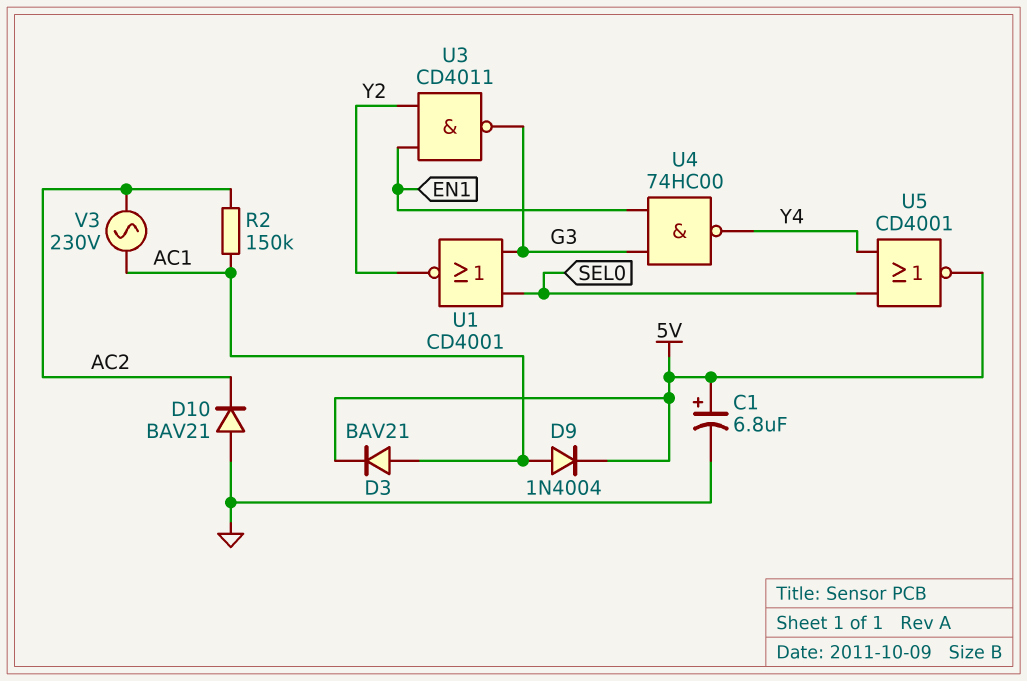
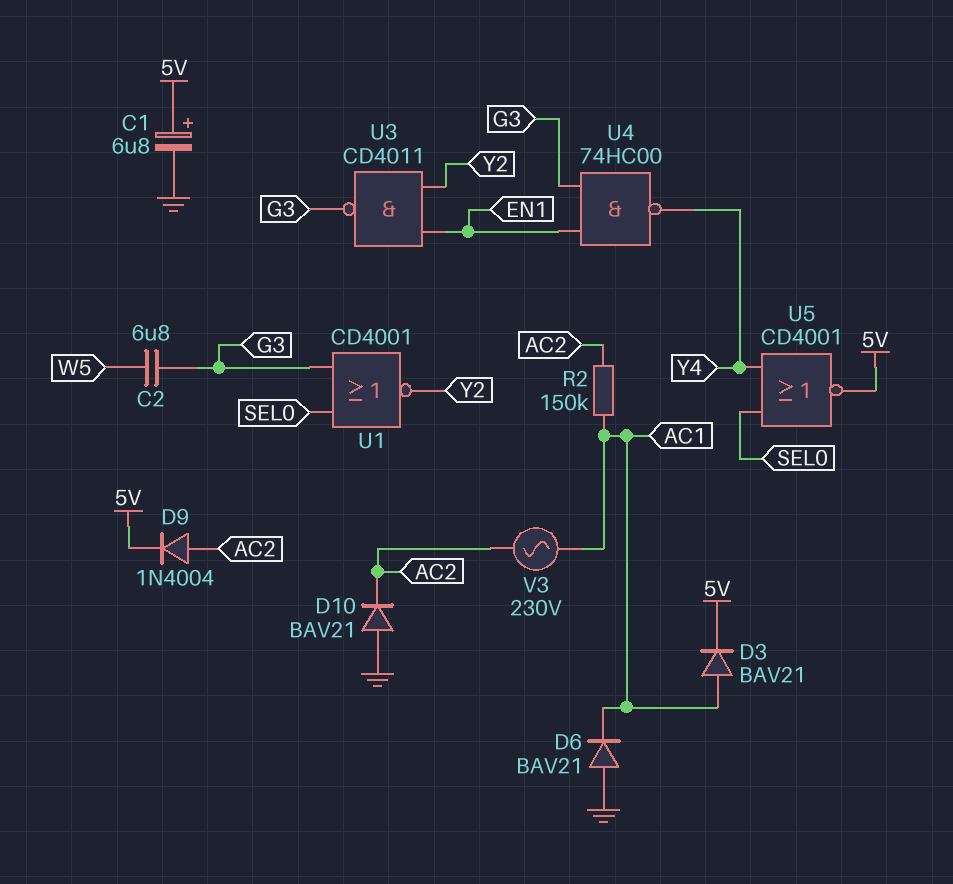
C2: none -> 6.8uF (G3, W5)
D6: none -> diode BAV21 (A GND, K AC1)
D9: diode 1N4004 (A AC1, K 5V) -> diode 1N4004 (A AC2, K 5V)

